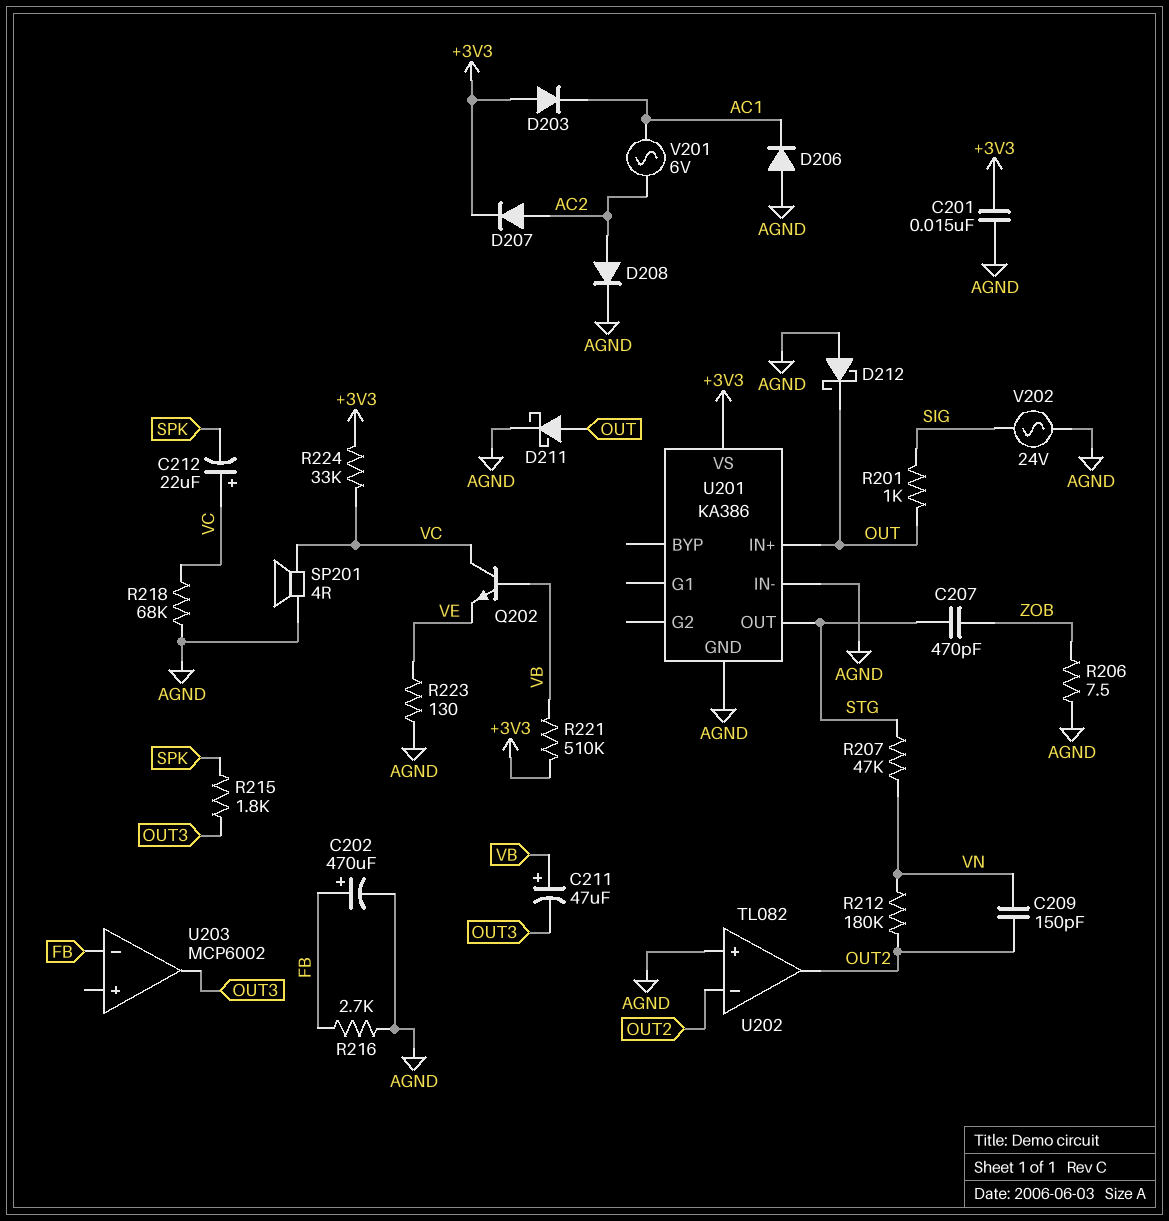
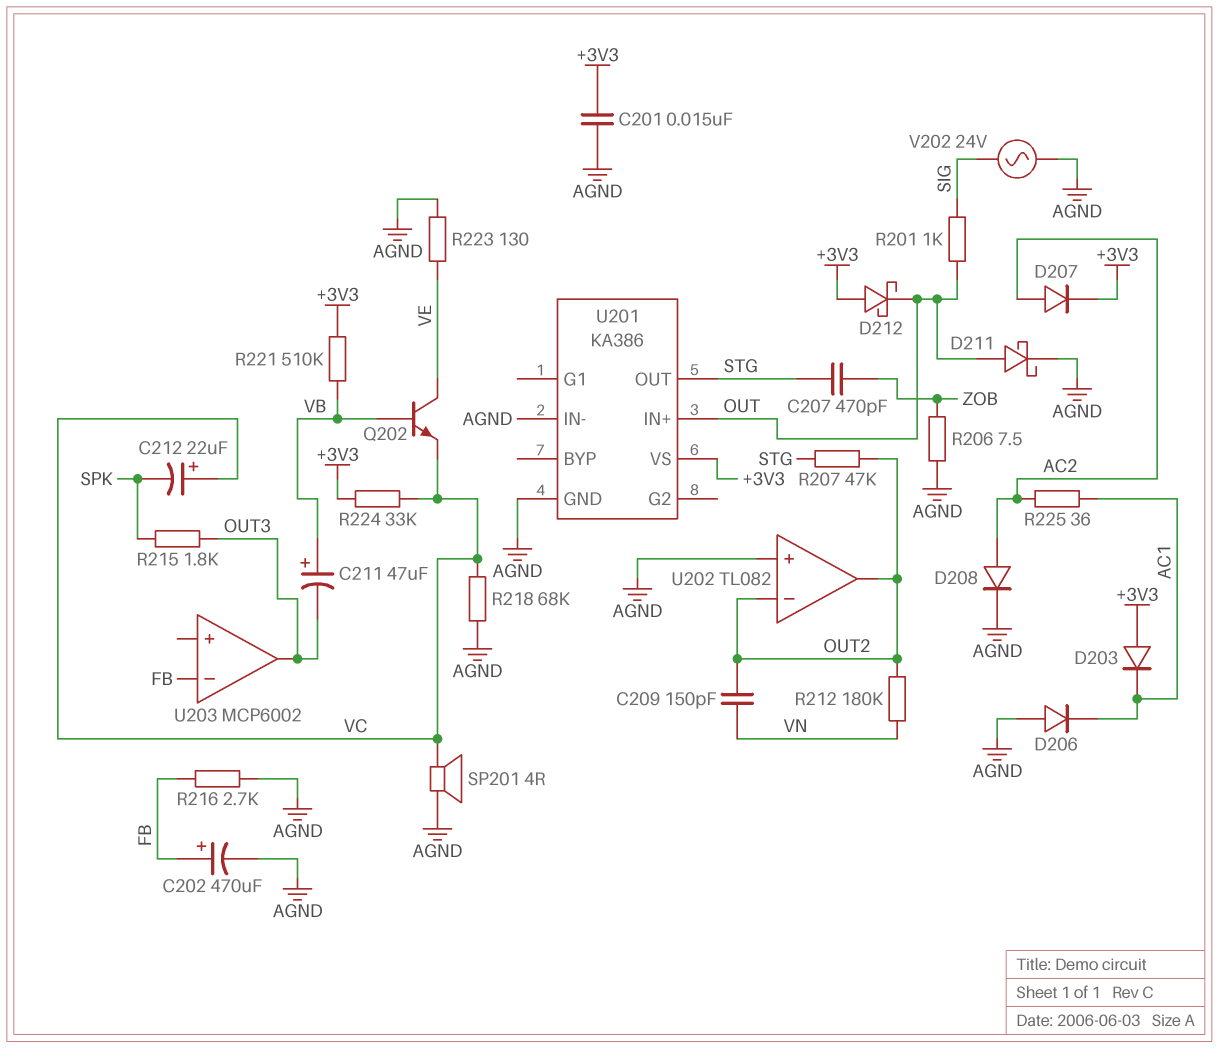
D212: schottky (A AGND, K OUT) -> schottky (A +3V3, K OUT)
Q202: NPN (B VB, C VC, E VE) -> NPN (B VB, C VE, E VC)
R207: 47k (STG, VN) -> 47k (OUT2, STG)
R225: none -> 36 (AC1, AC2)
V201: AC 6V (AC1, AC2) -> none

